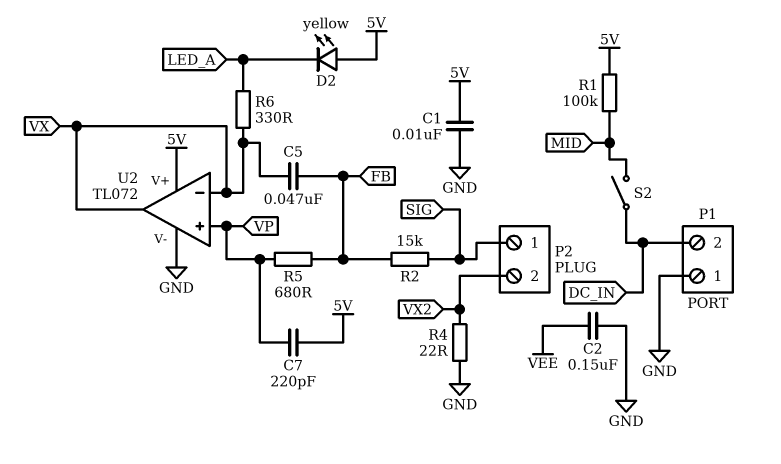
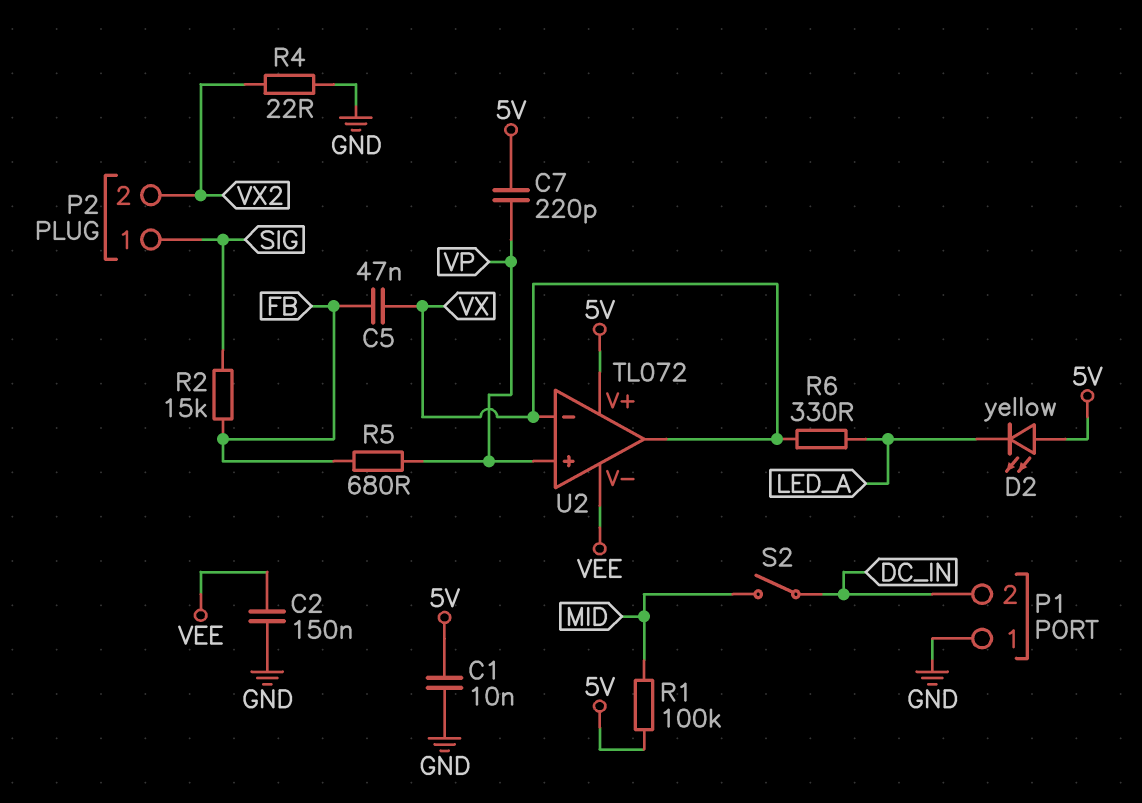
U2 pin V-: GND -> VEE

